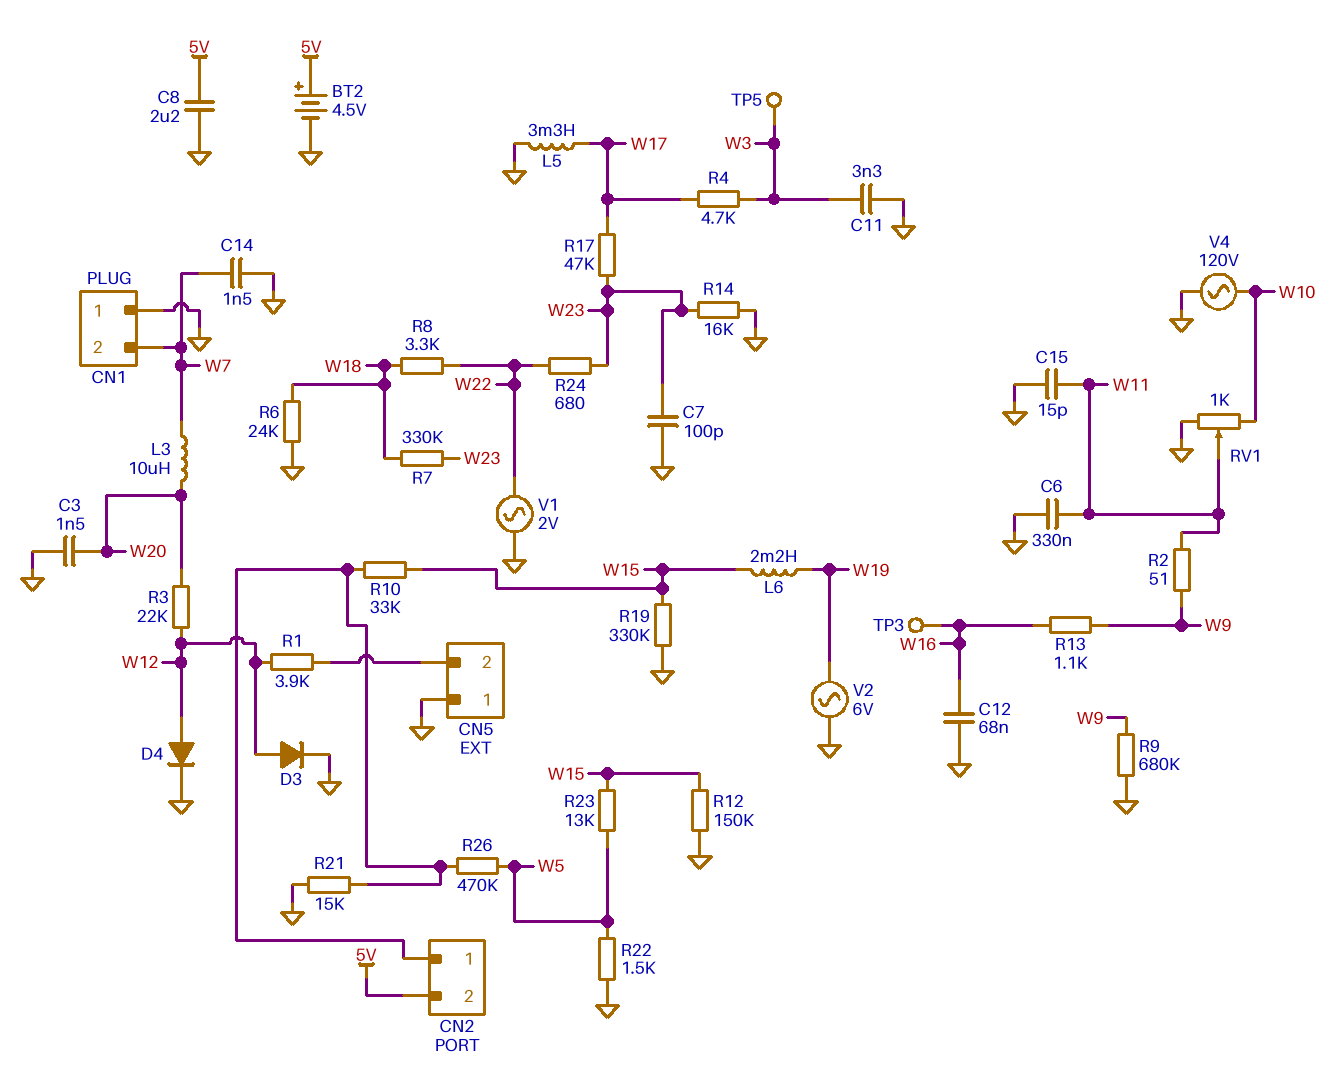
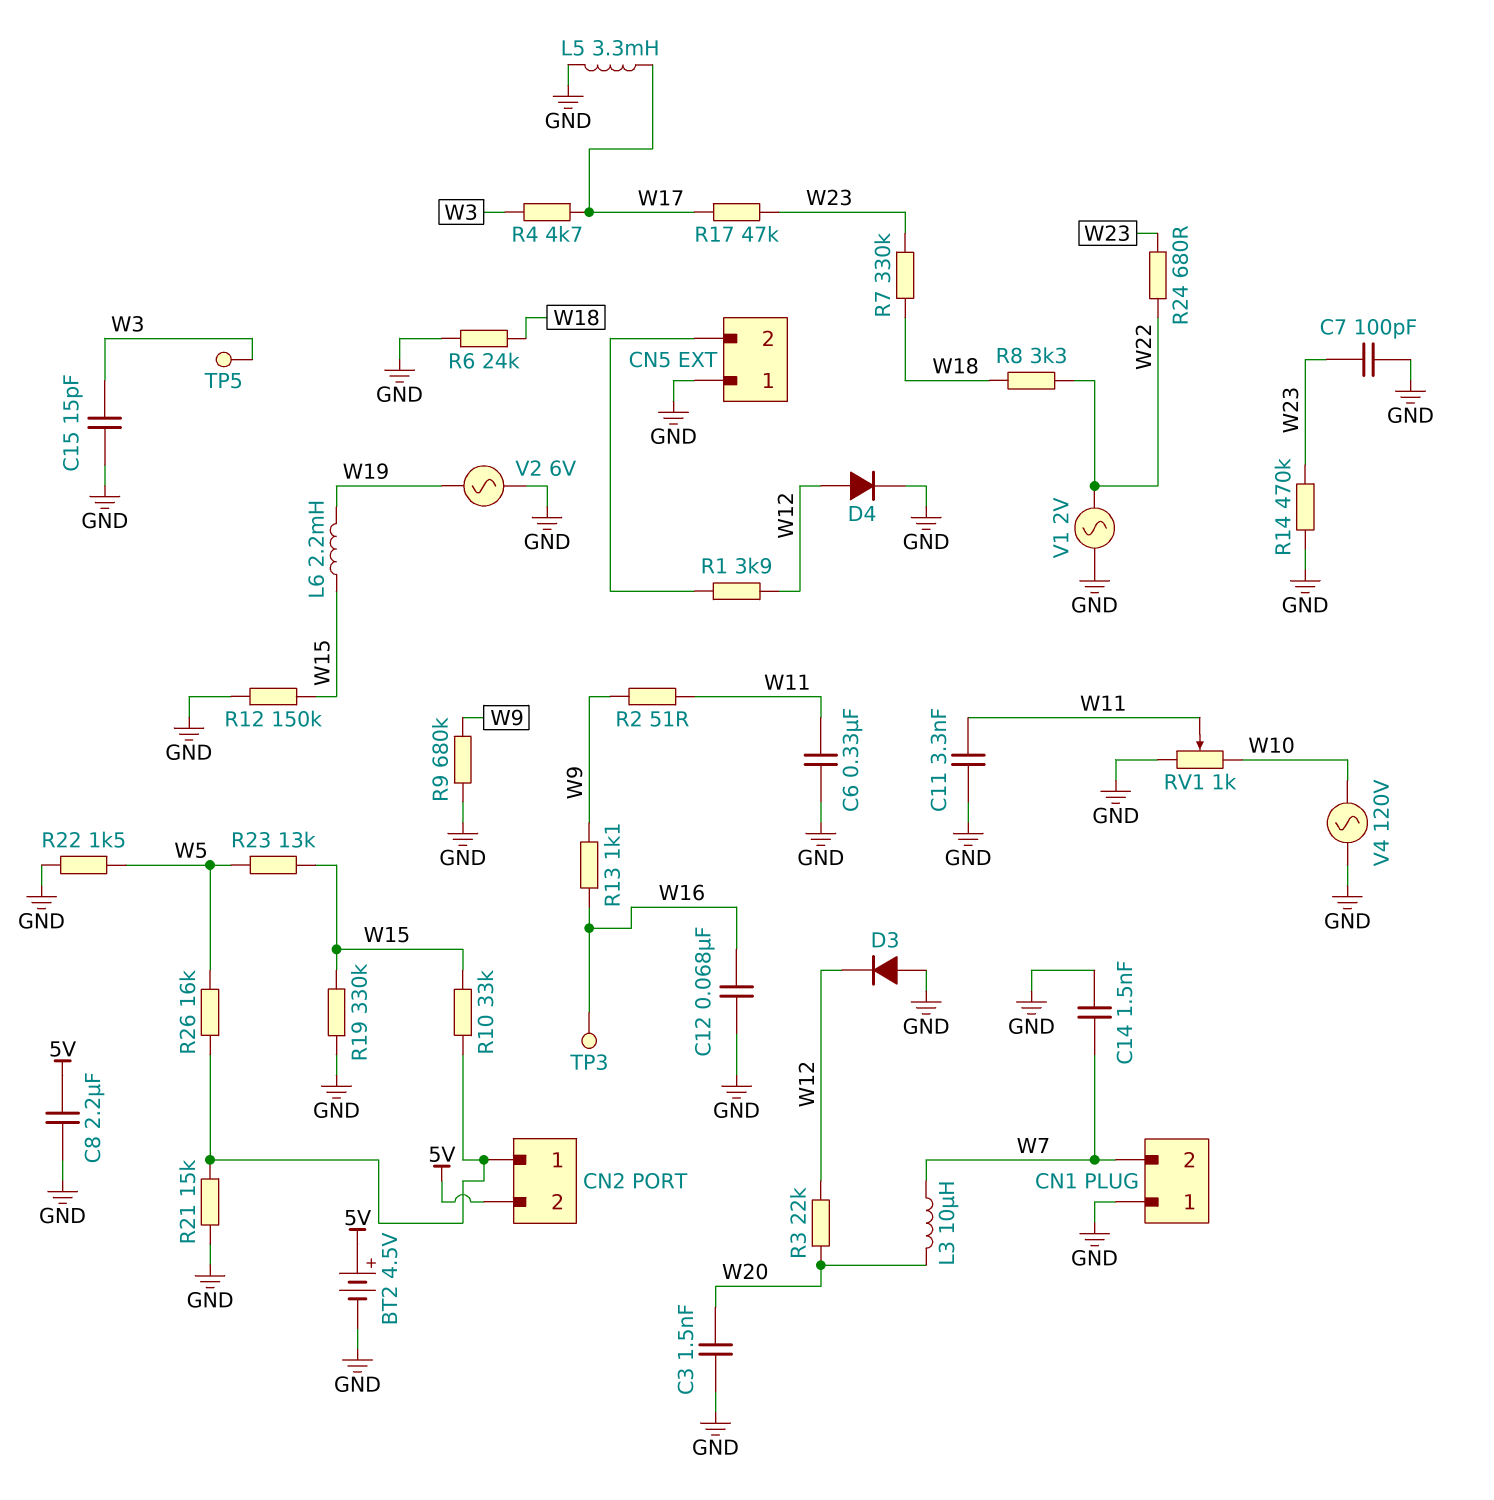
C11: 3.3nF (GND, W3) -> 3.3nF (GND, W11)
C15: 15pF (GND, W11) -> 15pF (GND, W3)
D3: diode (A W12, K GND) -> diode (A GND, K W12)
R14: 16k (GND, W23) -> 470k (GND, W23)
R26: 470k (CN2/1, W5) -> 16k (CN2/1, W5)

